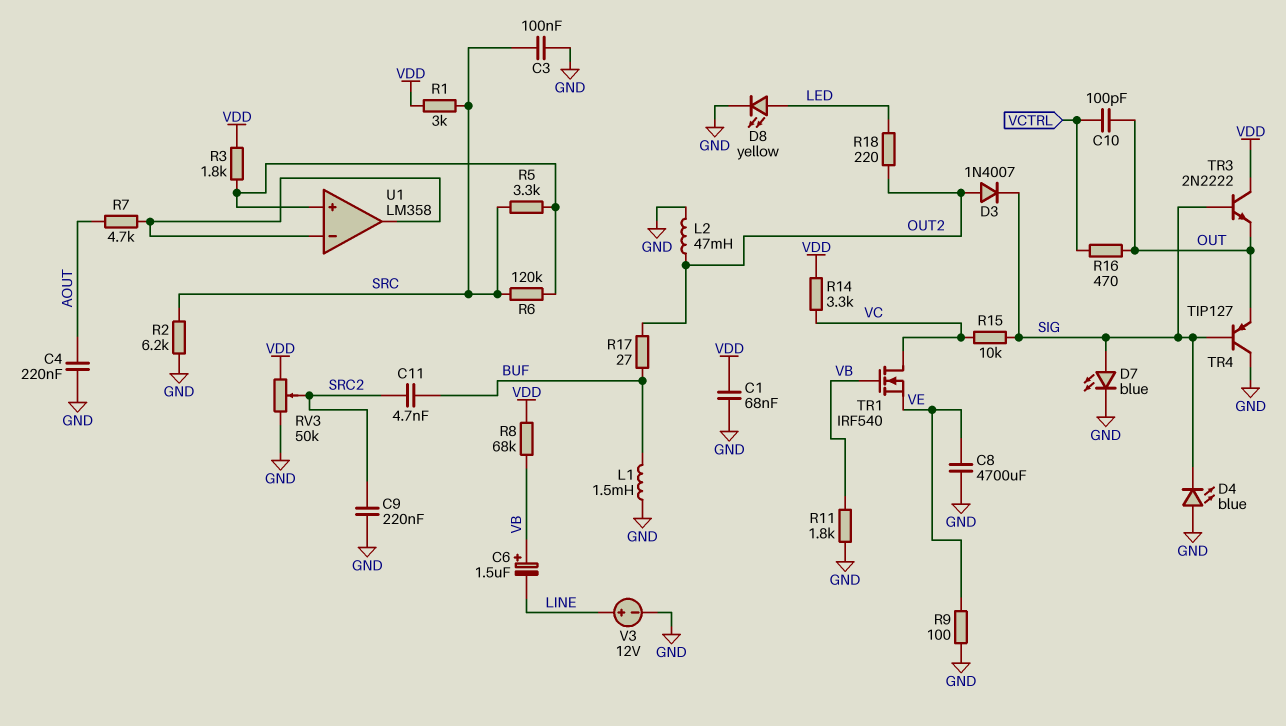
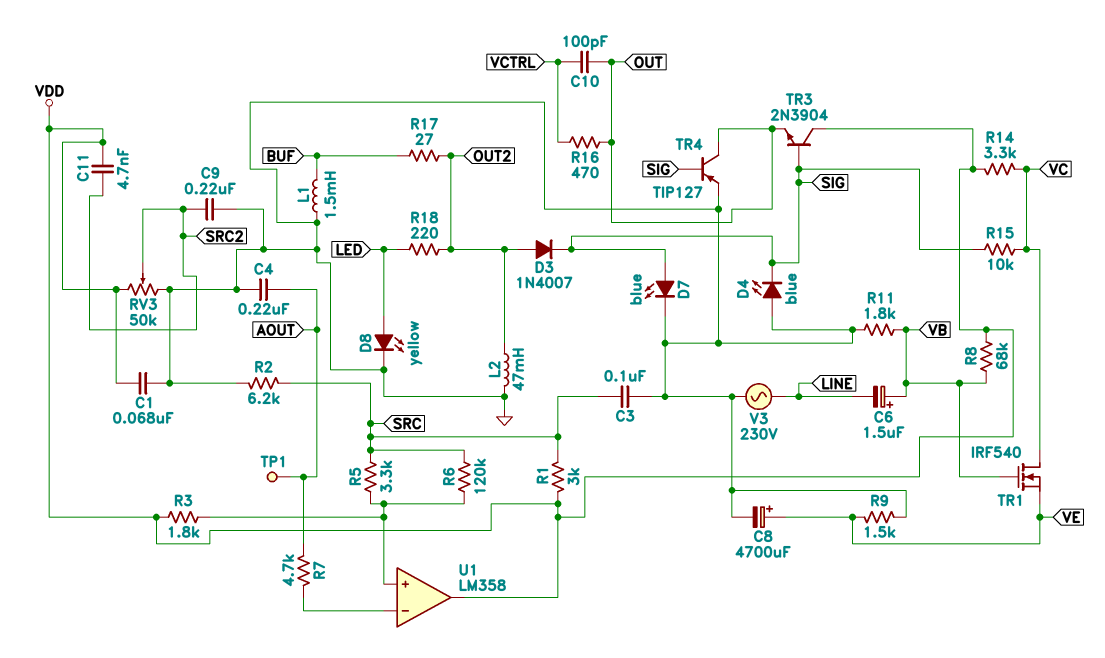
C8: 4700uF (GND, VE) -> 4700uF (plus VE, minus GND)
C11: 4.7nF (BUF, SRC2) -> 4.7nF (SRC2, VDD)
R9: 100 (GND, VE) -> 1.5k (GND, VE)
TP1: none -> test point (AOUT)
TR3: NPN 2N2222 (B SIG, C VDD, E OUT) -> NPN 2N3904 (B SIG, C VDD, E OUT)
TR4: PNP TIP127 (B SIG, C GND, E OUT) -> PNP TIP127 (B SIG, C OUT, E GND)
U1 pin out: U1/in- -> VDD
V3: 12V (plus LINE, minus GND) -> AC 230V (GND, LINE)

